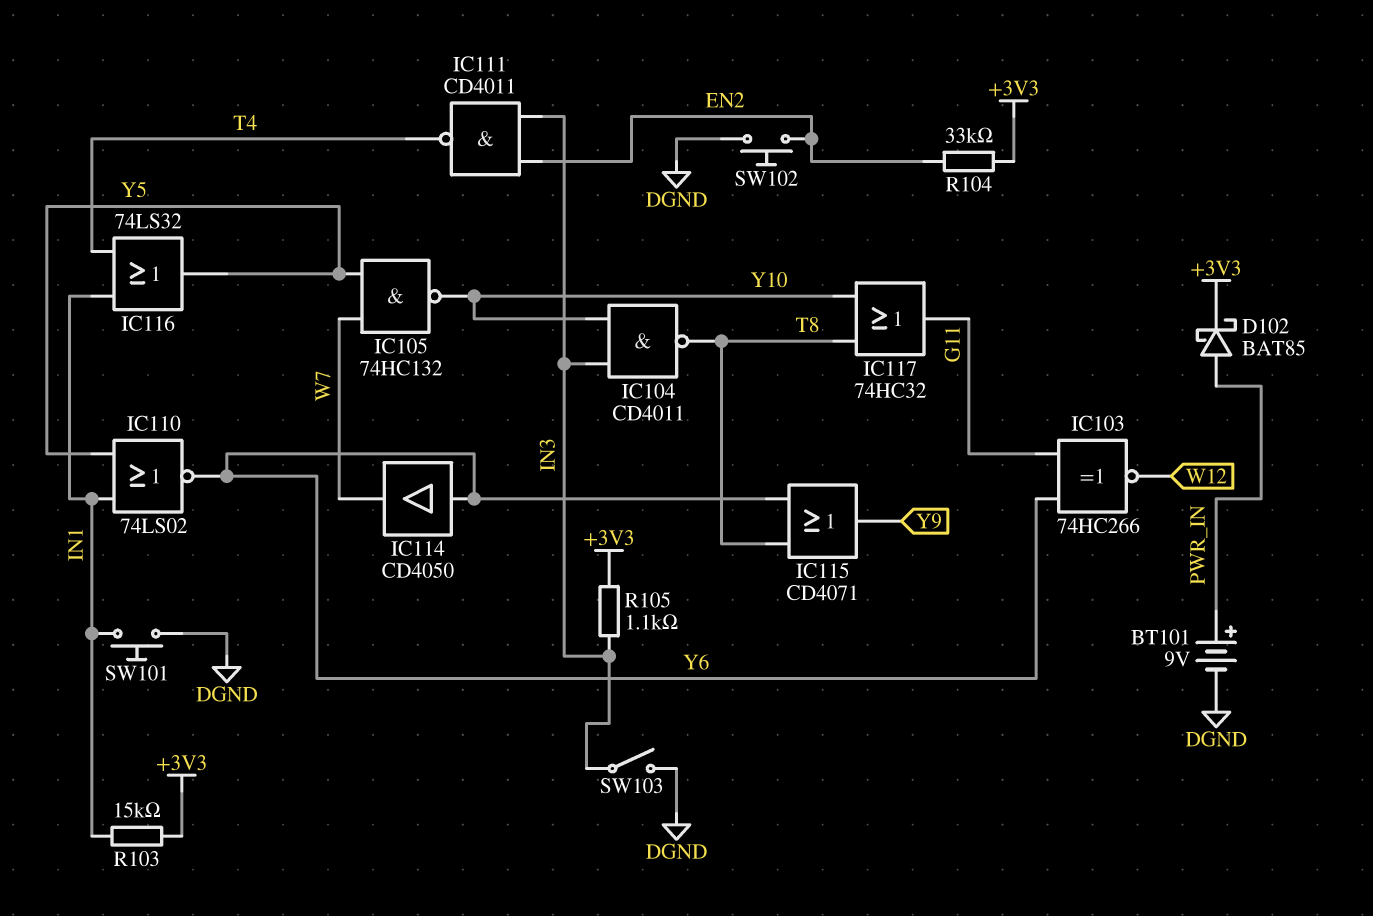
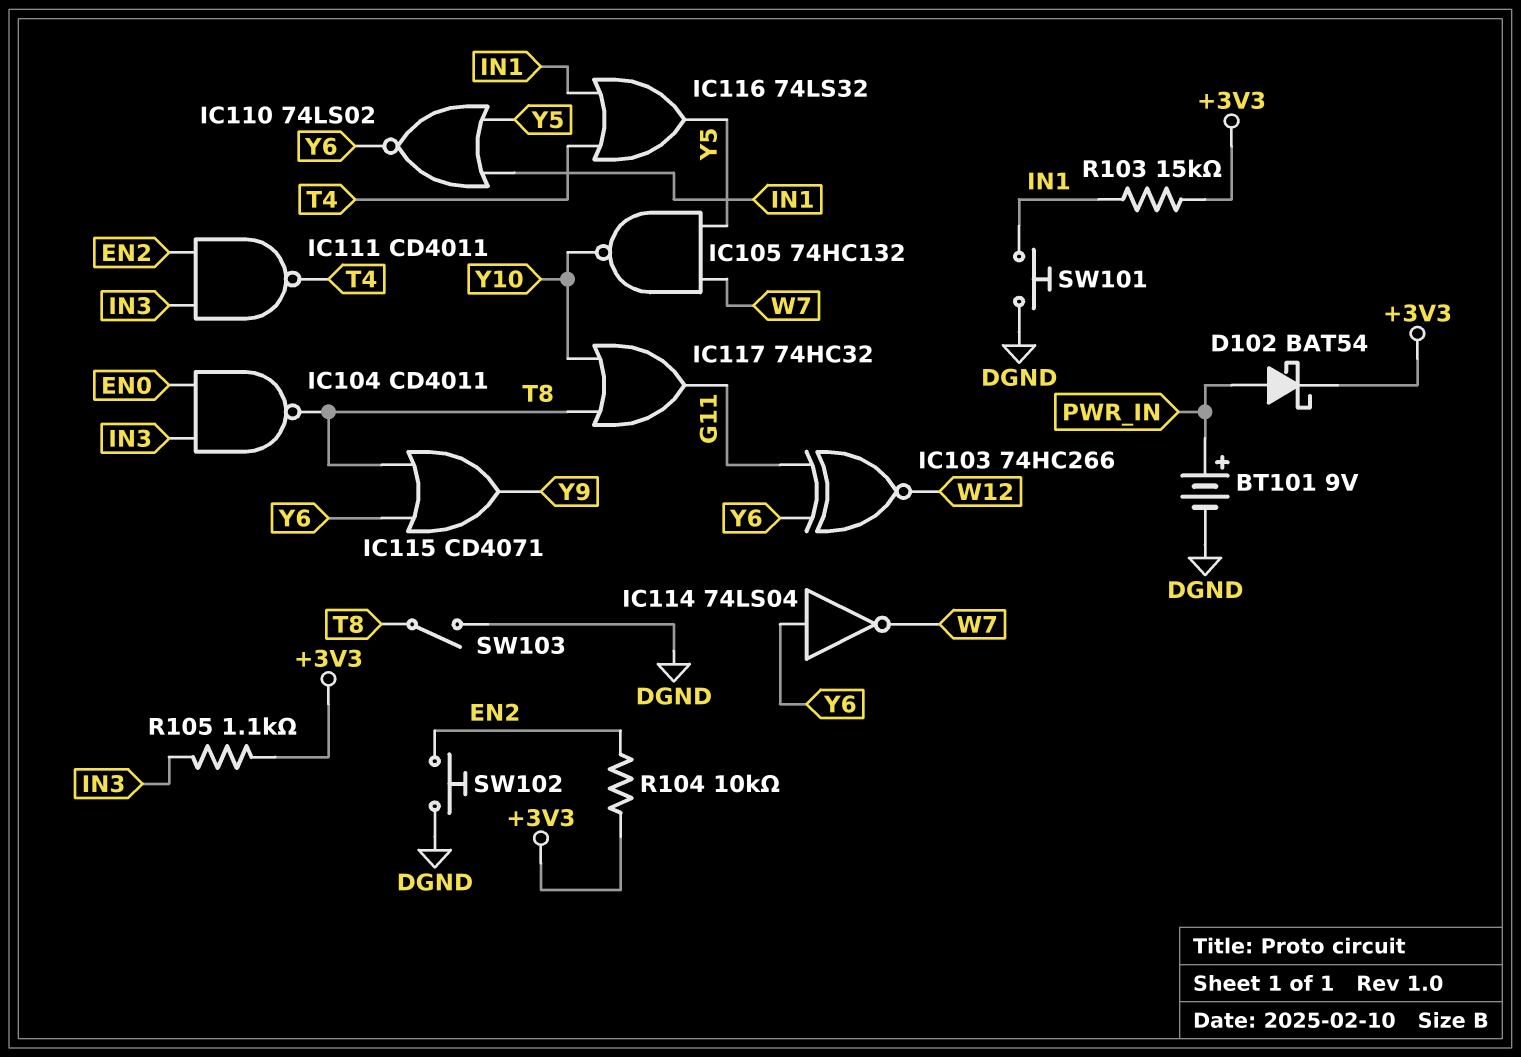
D102: schottky BAT85 (A PWR_IN, K +3V3) -> schottky BAT54 (A PWR_IN, K +3V3)
IC104: NAND CD4011 (in IN3, in Y10, out T8) -> NAND CD4011 (in EN0, in IN3, out T8)
IC114: buffer CD4050 (in Y6, out W7) -> NOT 74LS04 (in Y6, out W7)
R104: 33k (+3V3, EN2) -> 10k (+3V3, EN2)
SW103: switch (DGND, IN3) -> switch (DGND, T8)

